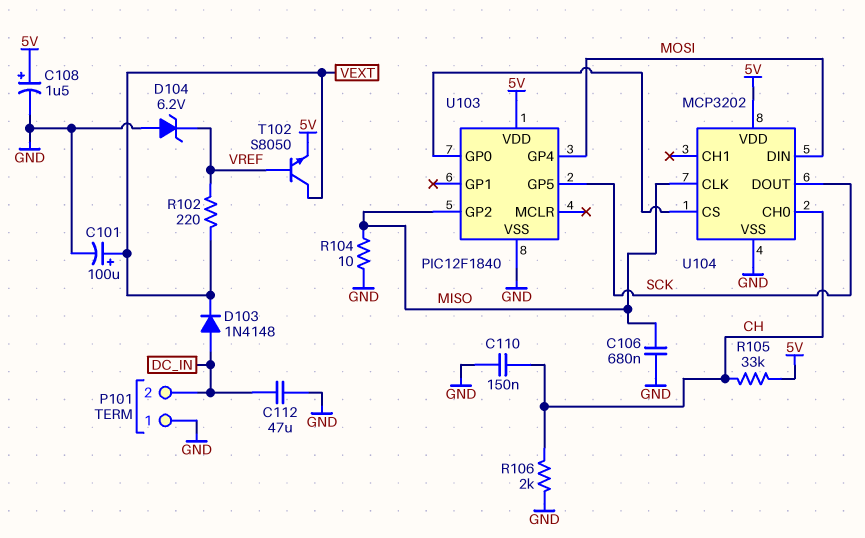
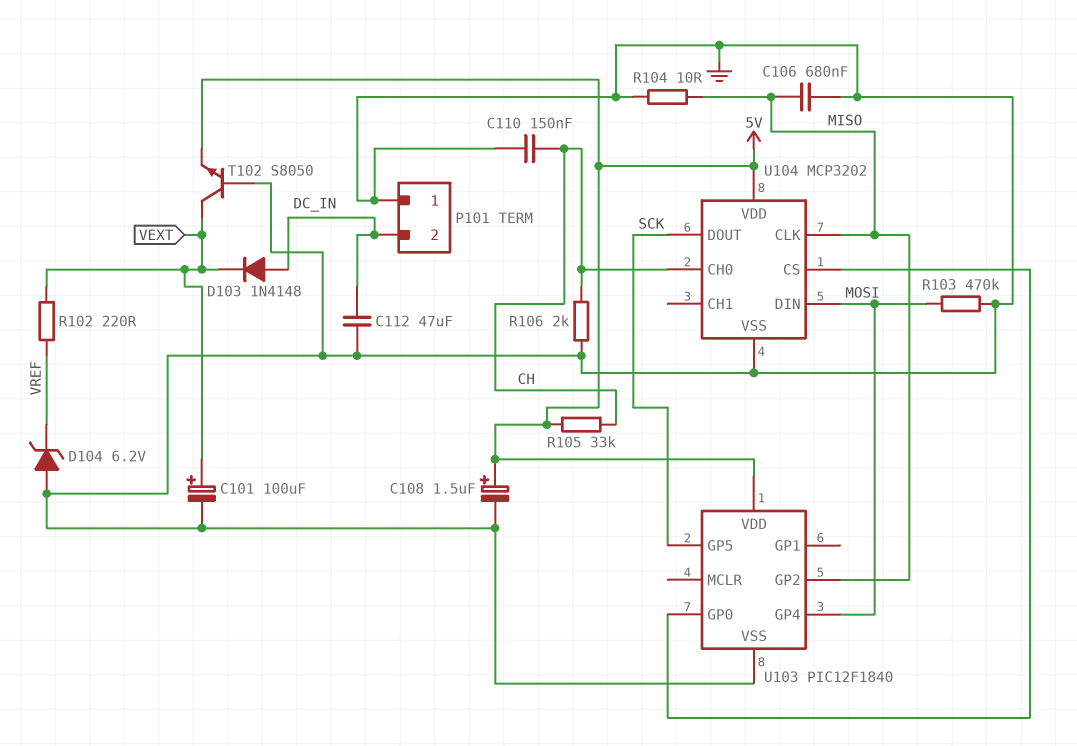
R103: none -> 470k (GND, MOSI)
T102: NPN S8050 (B VREF, C VEXT, E 5V) -> NPN S8050 (B GND, C VEXT, E 5V)

